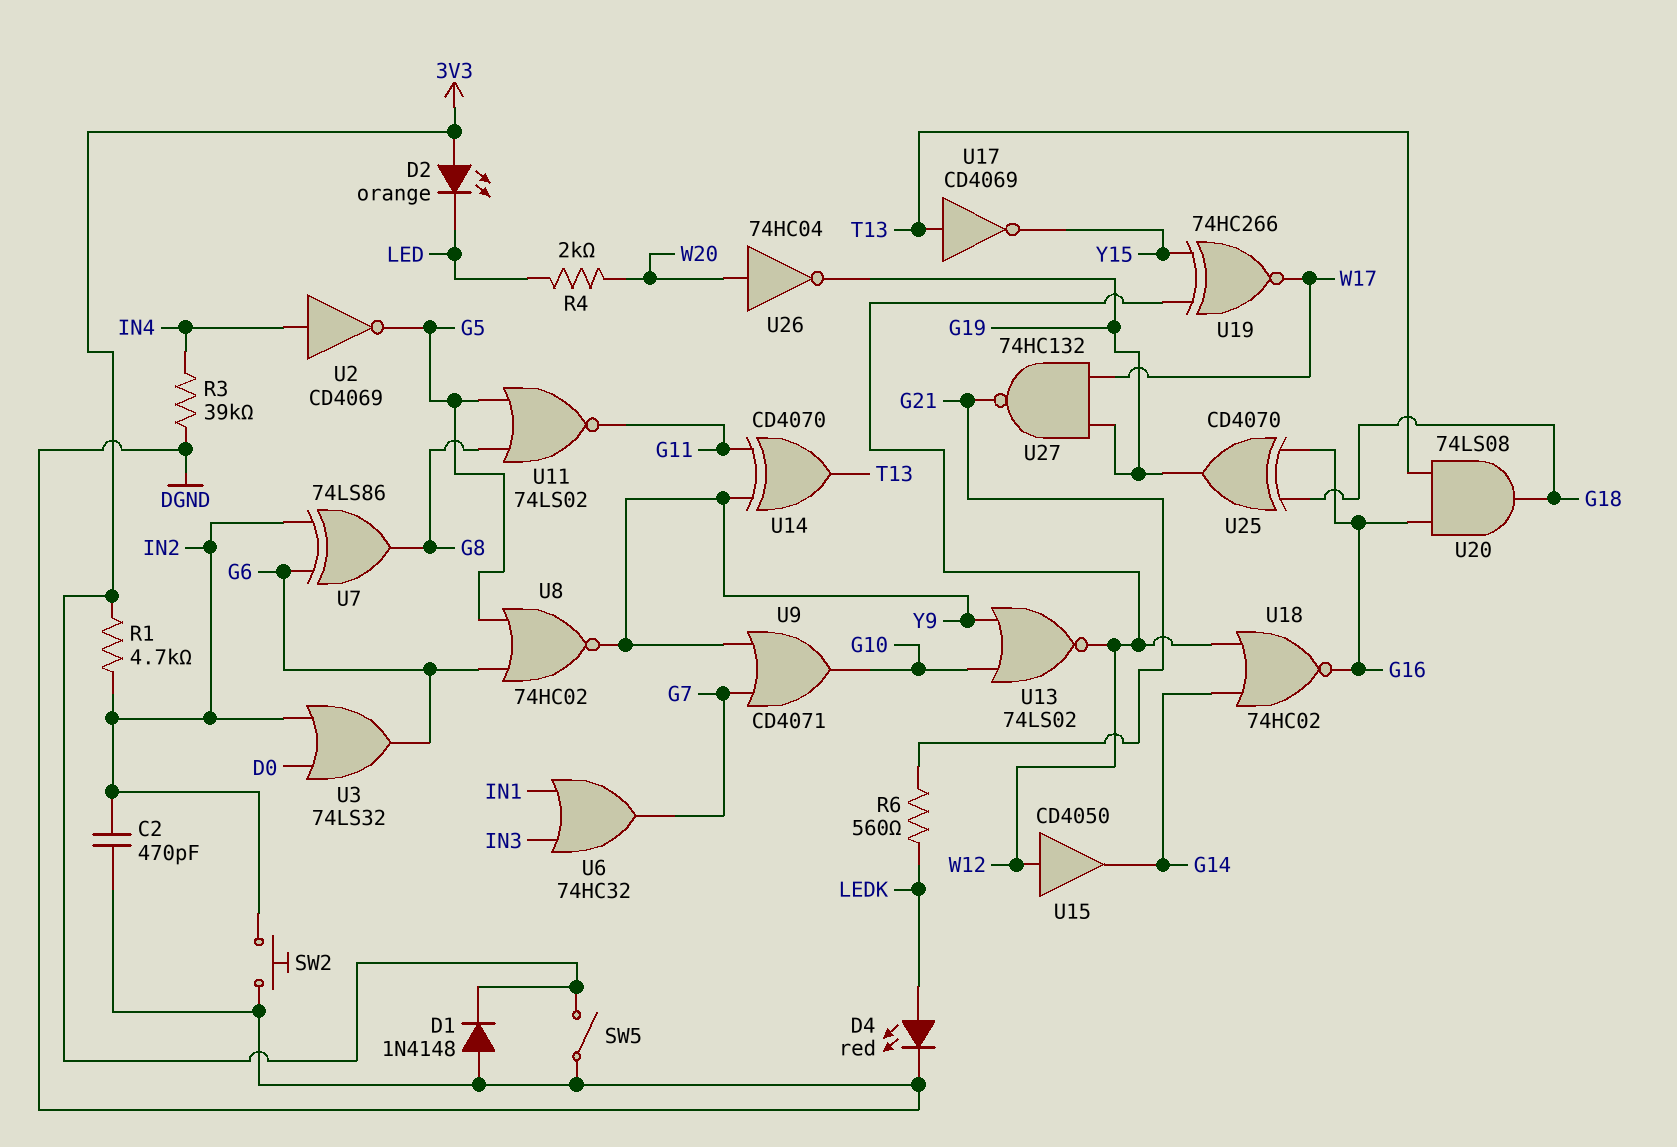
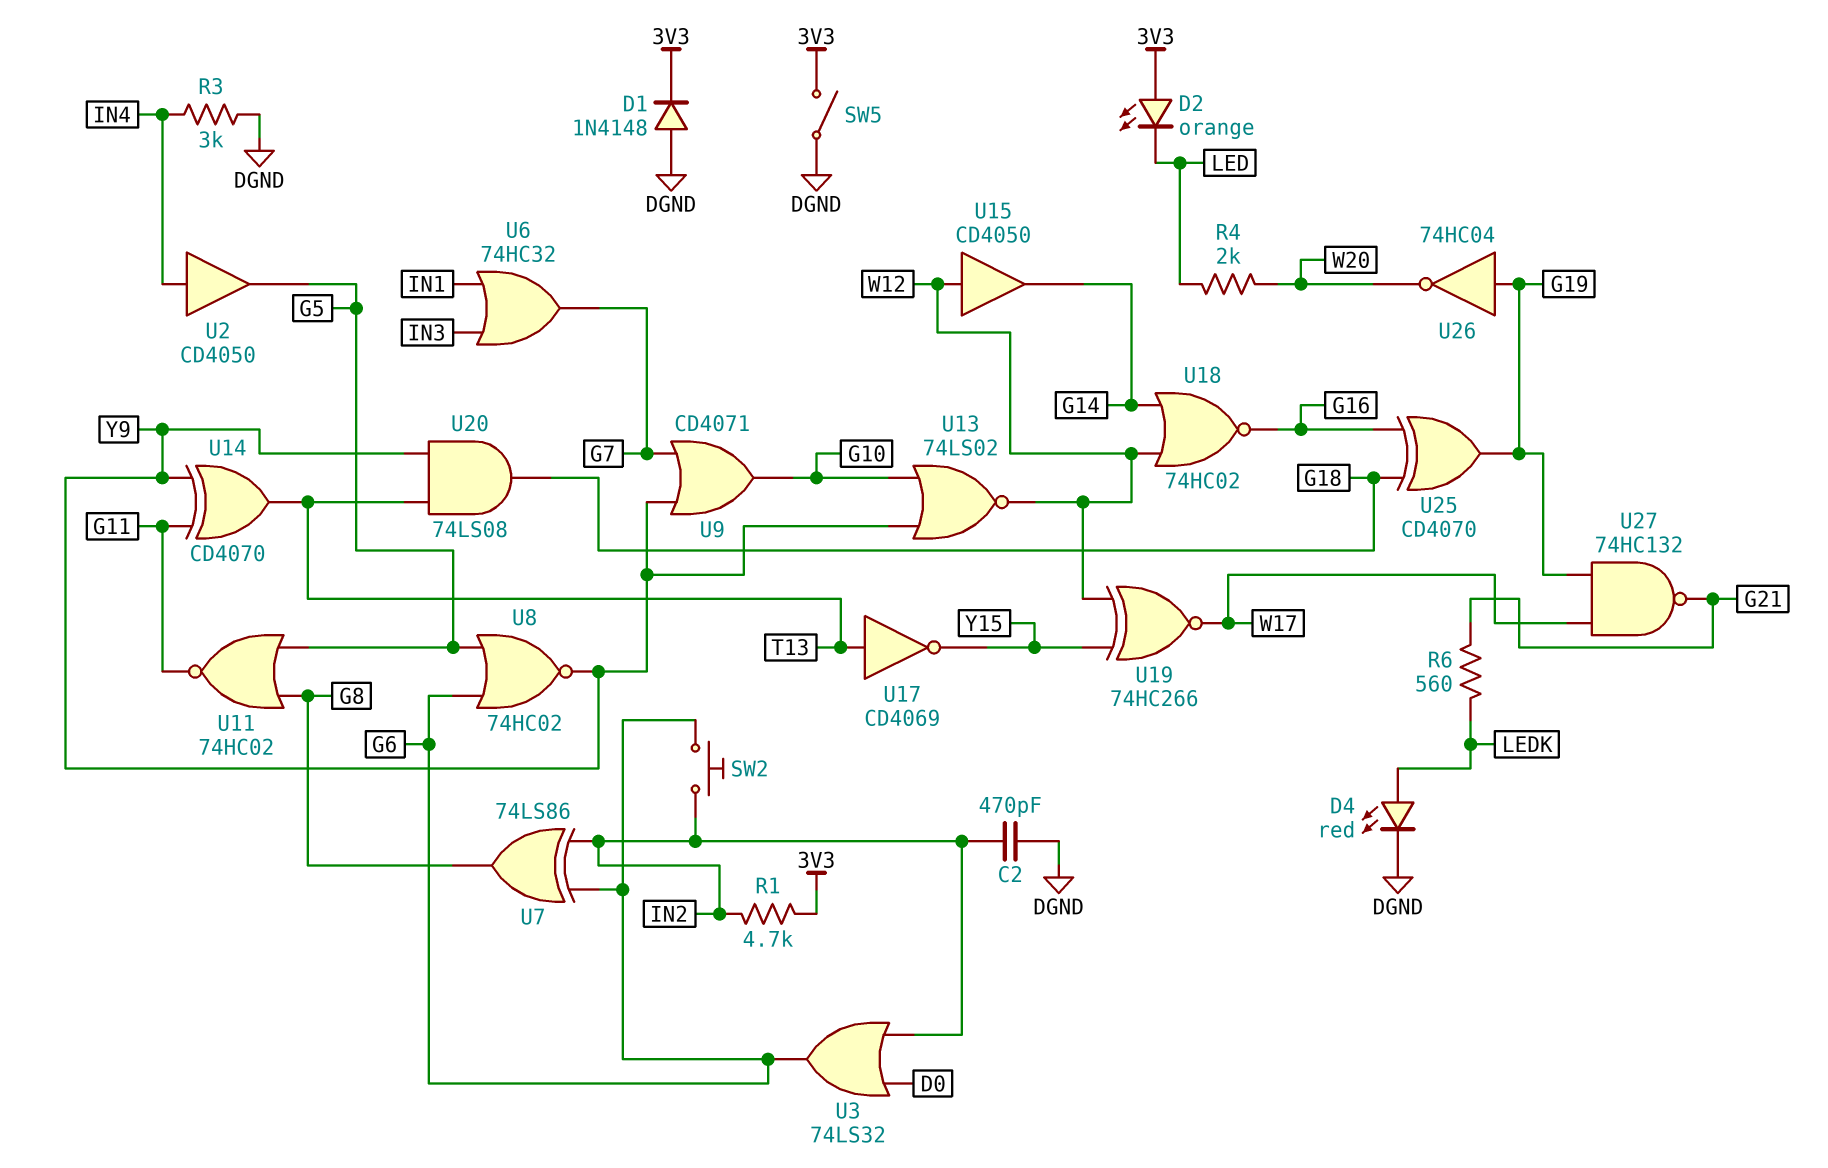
R3: 39k (DGND, IN4) -> 3k (DGND, IN4)
SW2: button (DGND, IN2) -> button (G6, IN2)
U2: NOT CD4069 (in IN4, out G5) -> buffer CD4050 (in IN4, out G5)
U11: NOR 74LS02 (in G5, in G8, out G11) -> NOR 74HC02 (in G5, in G8, out G11)
U20: AND 74LS08 (in G16, in T13, out G18) -> AND 74LS08 (in T13, in Y9, out G18)
U26: NOT 74HC04 (in W20, out G19) -> NOT 74HC04 (in G19, out W20)

